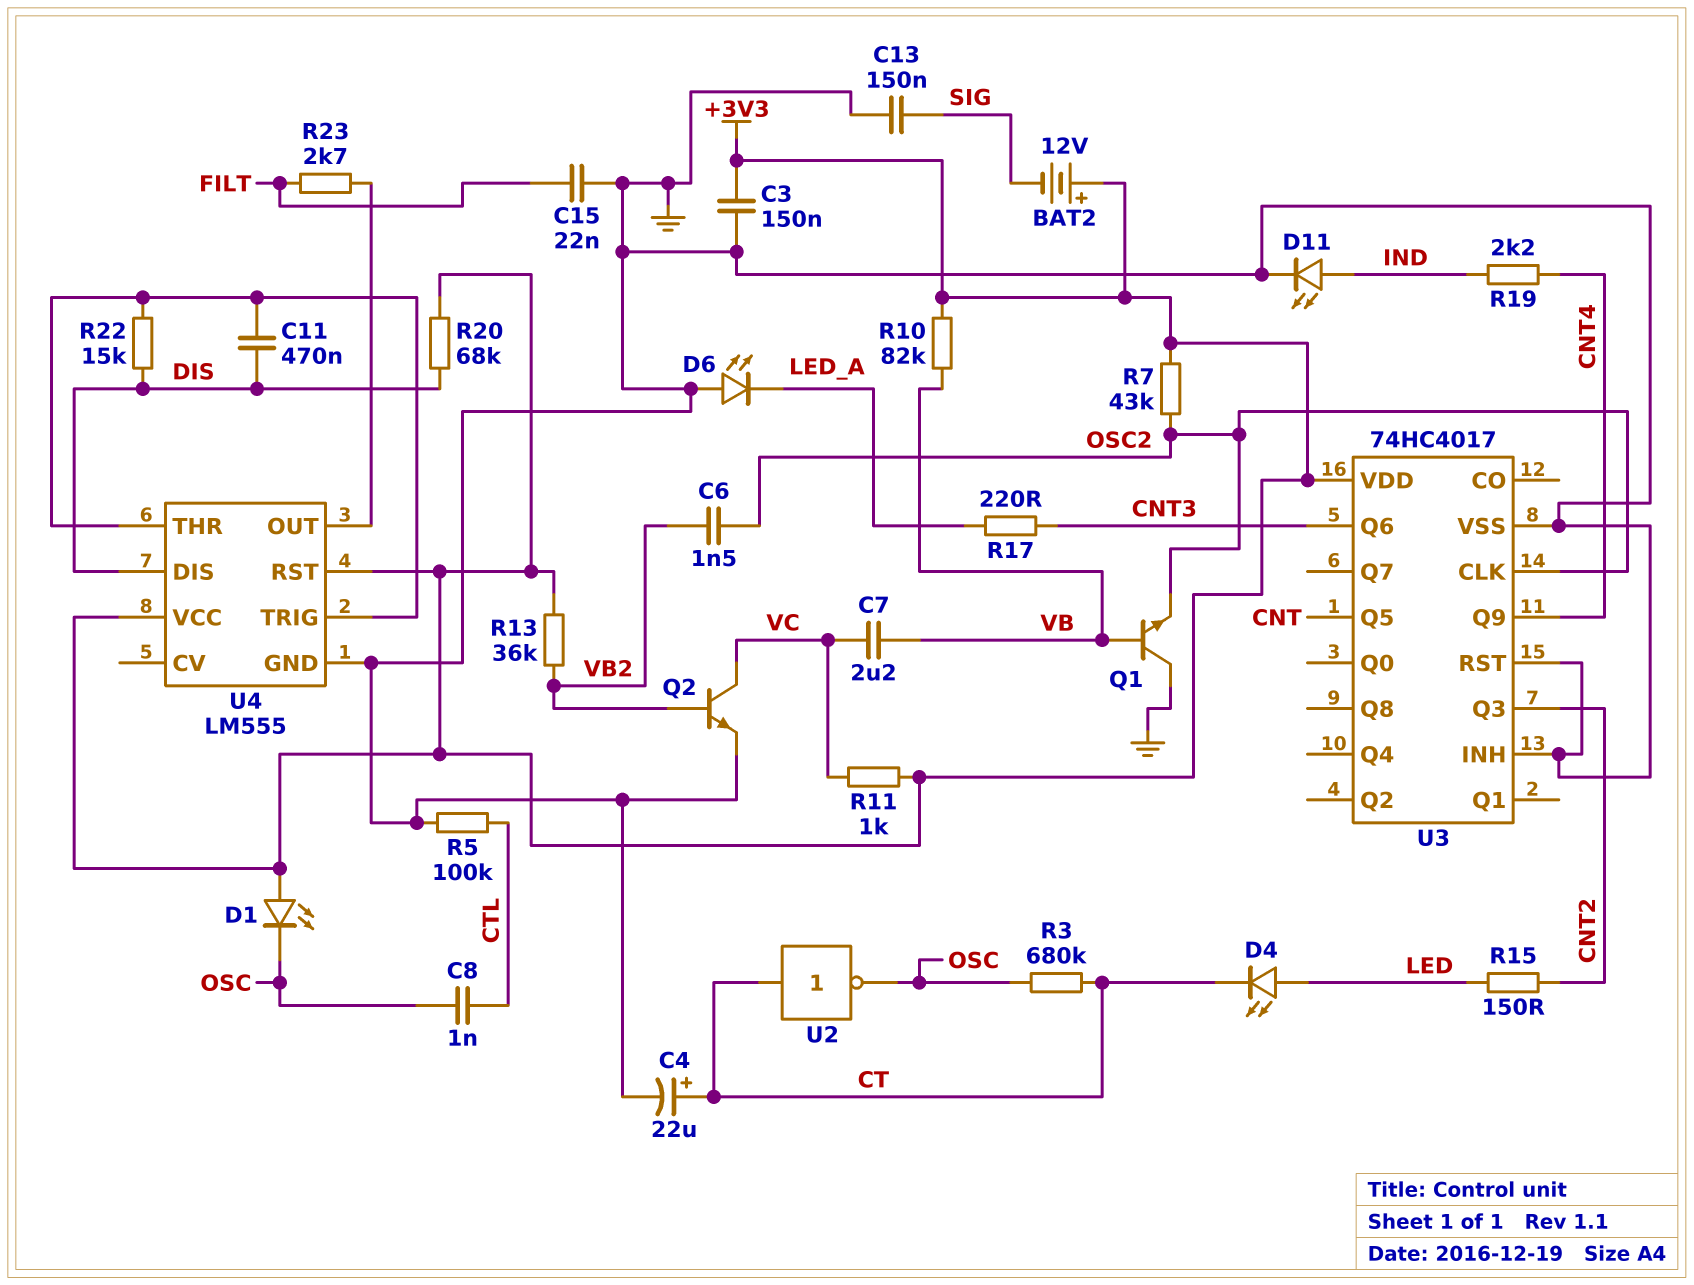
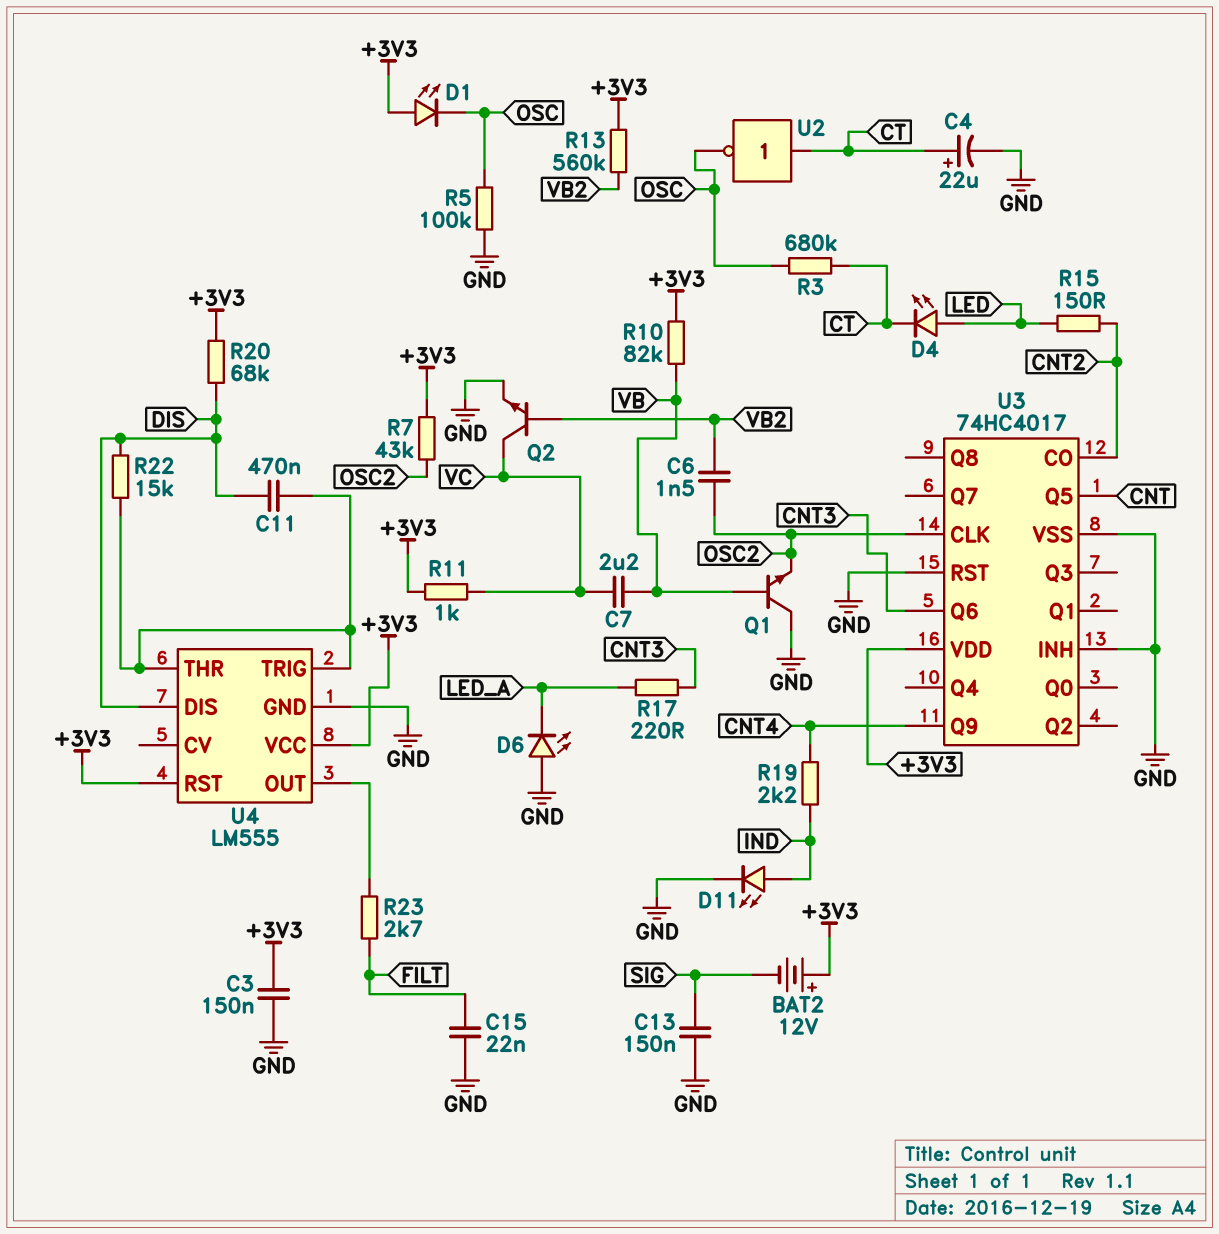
C8: 1nF (CTL, OSC) -> none
R5: 100k (CTL, GND) -> 100k (GND, OSC)
R13: 36k (+3V3, VB2) -> 560k (+3V3, VB2)
U3 pin CO: none -> CNT2
U3 pin Q3: CNT2 -> none

